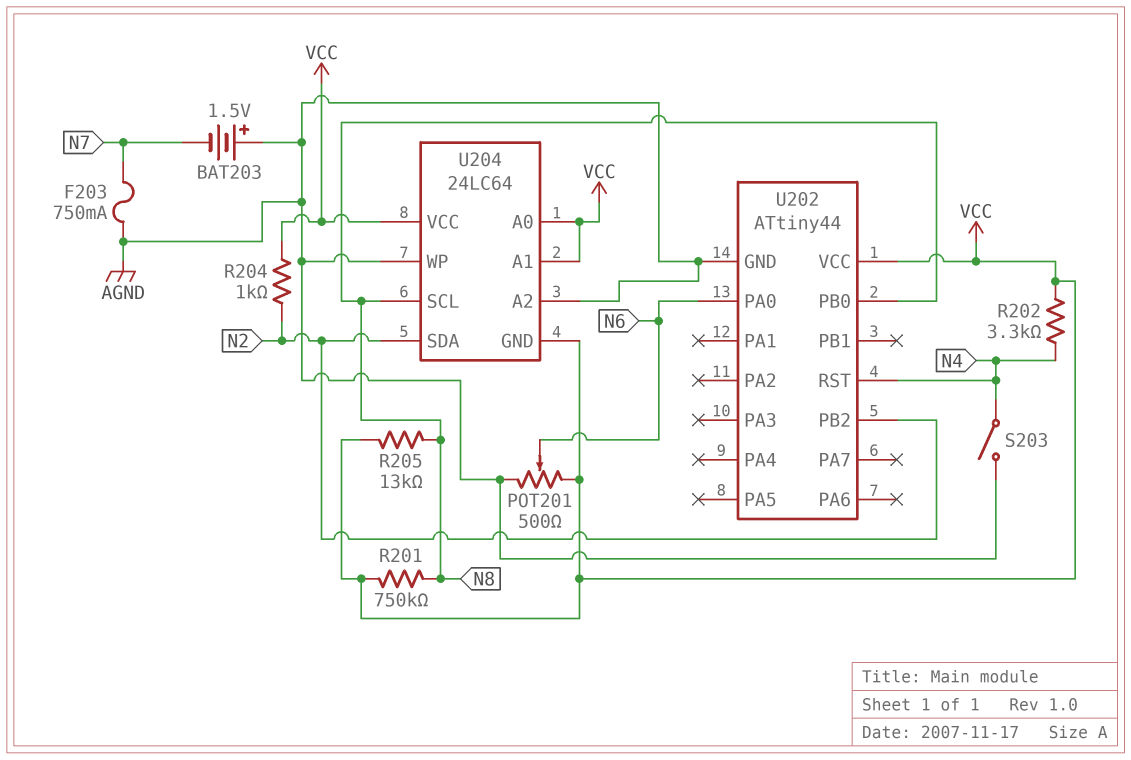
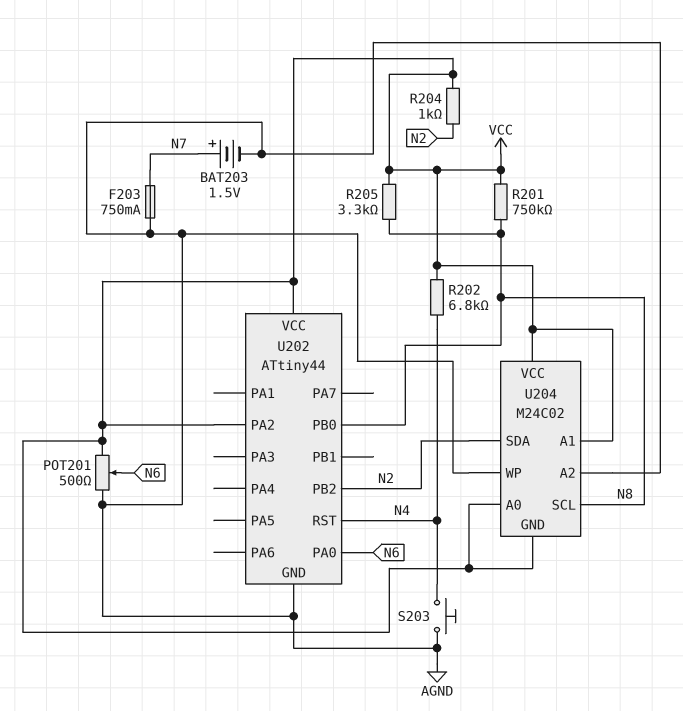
BAT203: 1.5V (plus AGND, minus N7) -> 1.5V (plus N7, minus AGND)
R202: 3.3k (N4, VCC) -> 6.8k (N4, VCC)
R205: 13k (N8, VCC) -> 3.3k (N8, VCC)
S203: switch (AGND, N4) -> button (AGND, N4)
U202 pin PA2: none -> VCC
U204: 24LC64 -> M24C02

